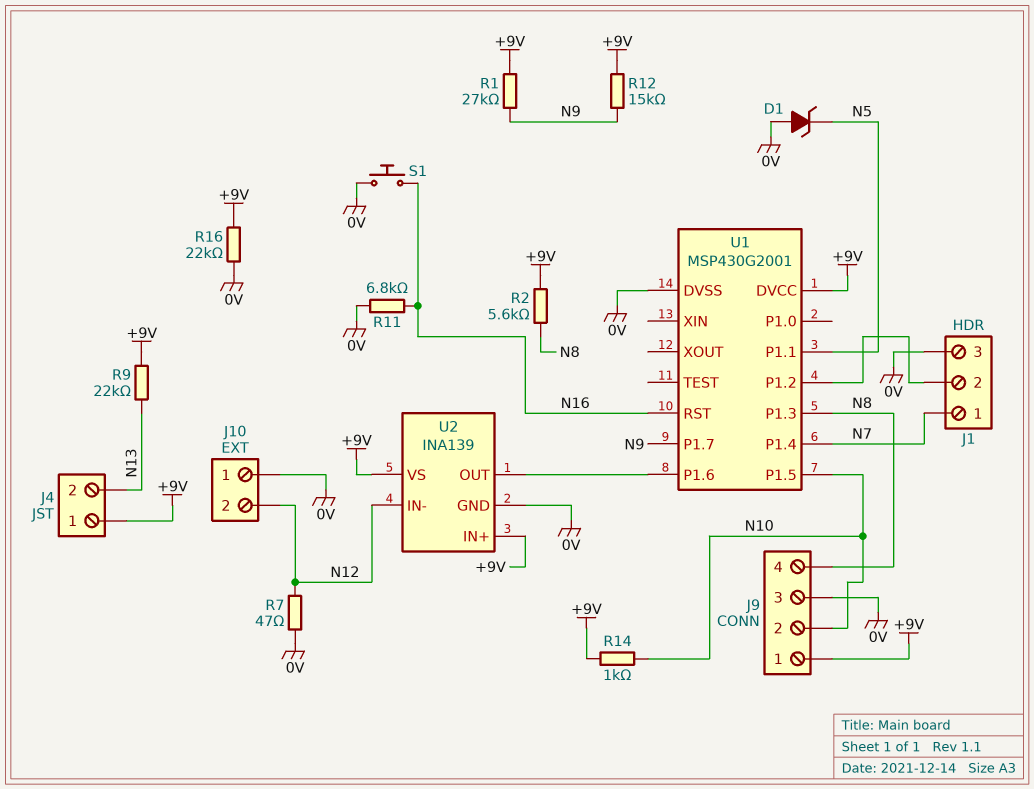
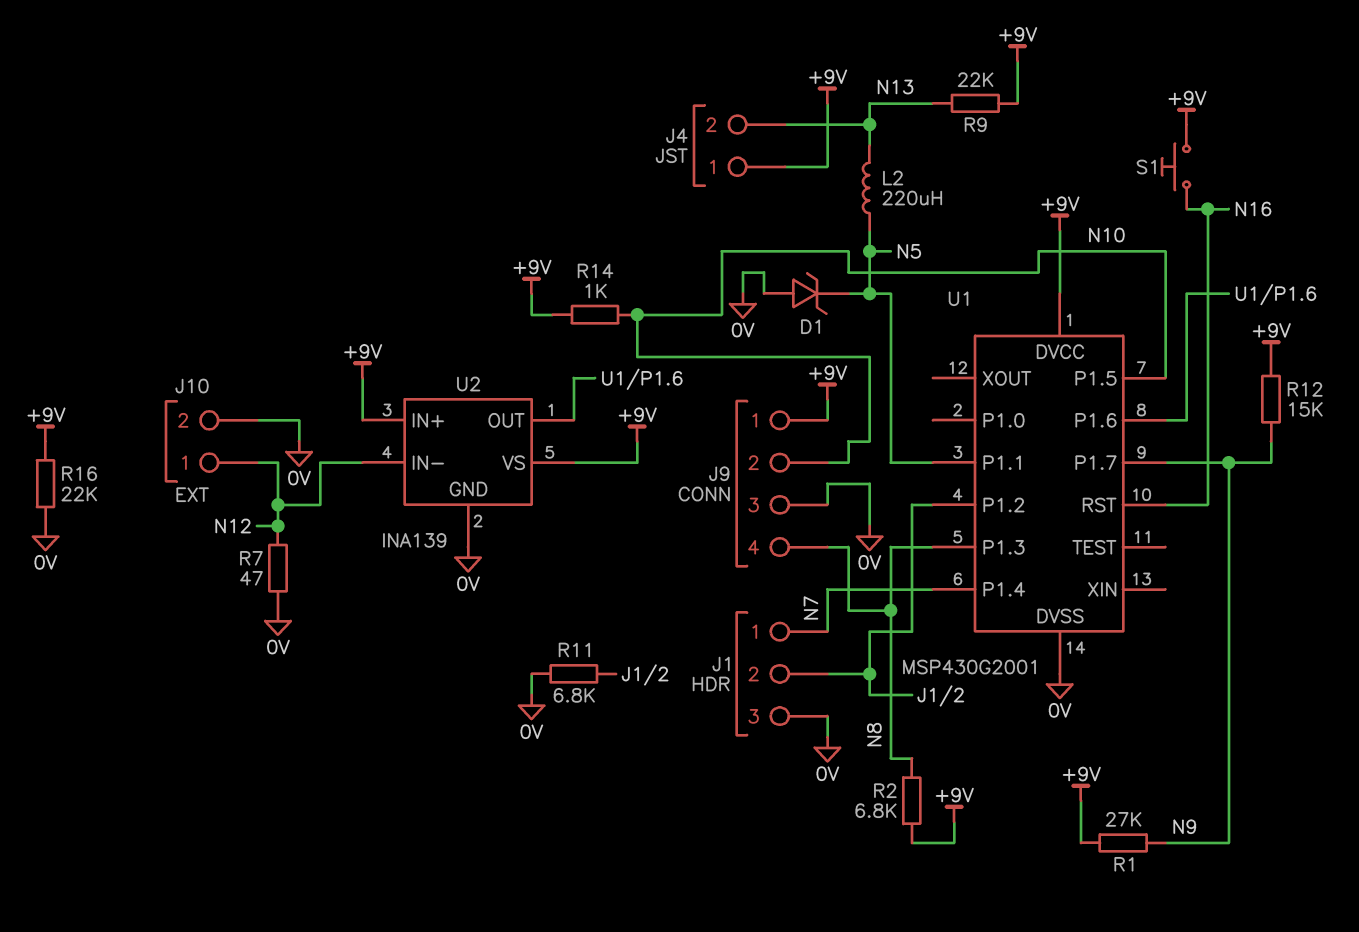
J10 pin 1: 0V -> N12
J10 pin 2: N12 -> 0V
L2: none -> 220uH (N5, N13)
R2: 5.6k (+9V, N8) -> 6.8k (+9V, N8)
R11: 6.8k (0V, N16) -> 6.8k (0V, J1/2)
S1: button (0V, N16) -> button (+9V, N16)

